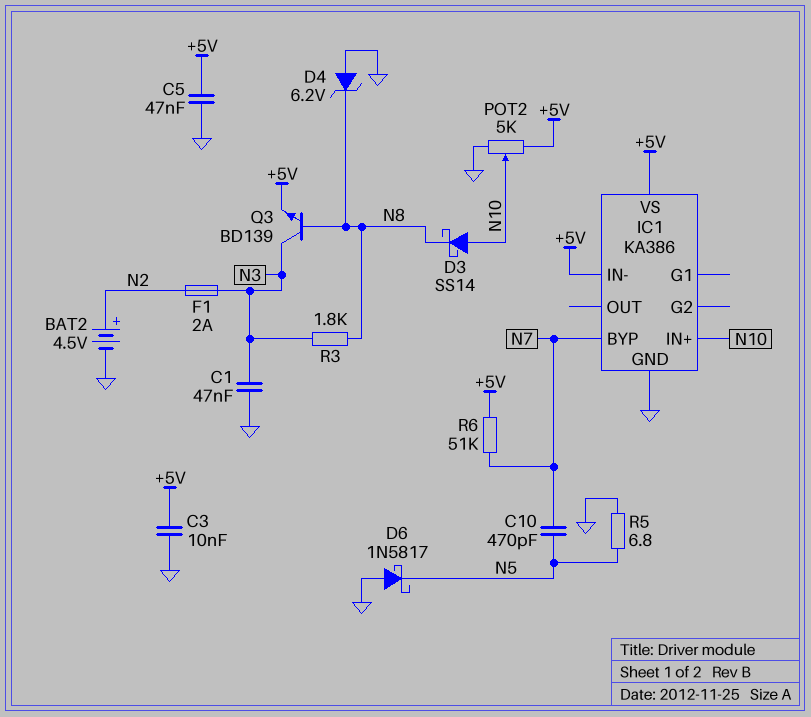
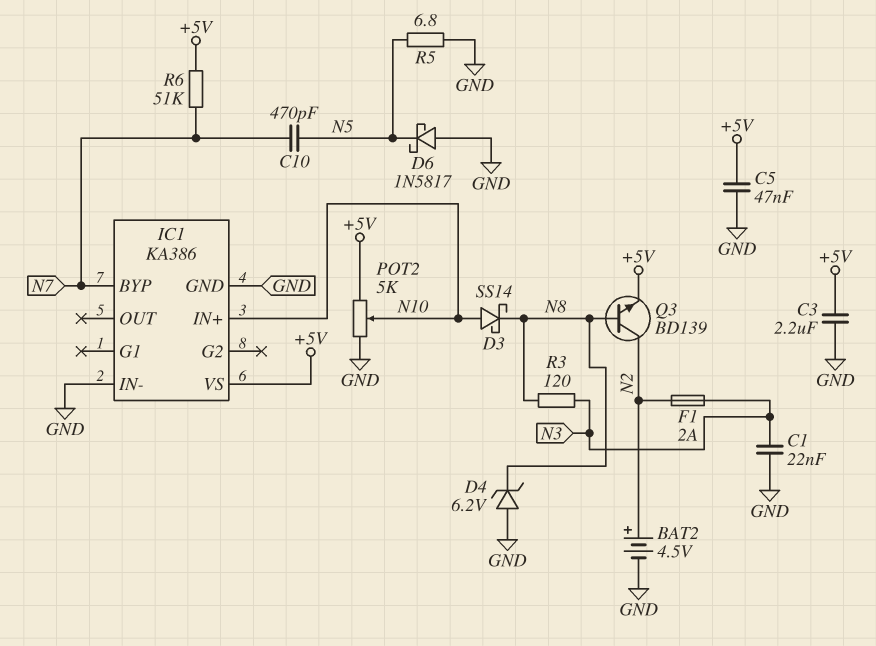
C1: 47nF (GND, N3) -> 22nF (GND, N3)
C3: 10nF (+5V, GND) -> 2.2uF (+5V, GND)
IC1 pin IN-: +5V -> GND
Q3: NPN BD139 (B N8, C N3, E +5V) -> NPN BD139 (B N8, C N2, E +5V)
R3: 1.8k (N3, N8) -> 120 (N3, N8)

